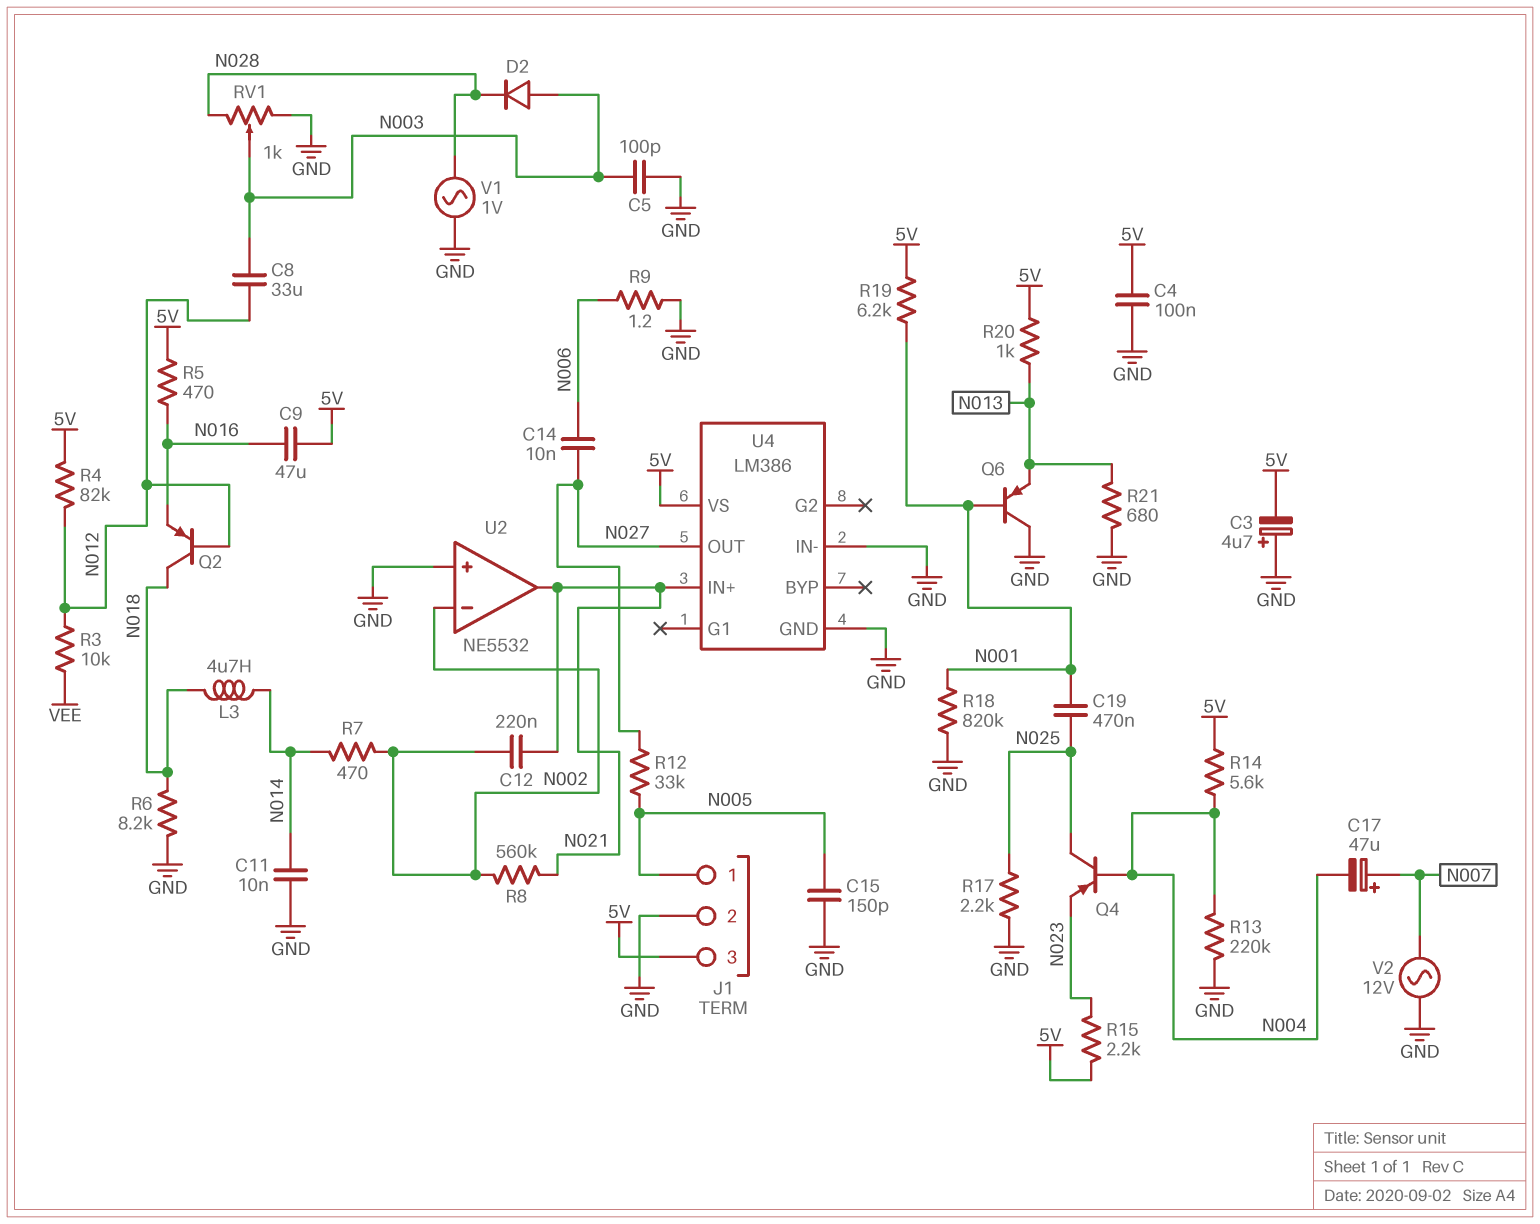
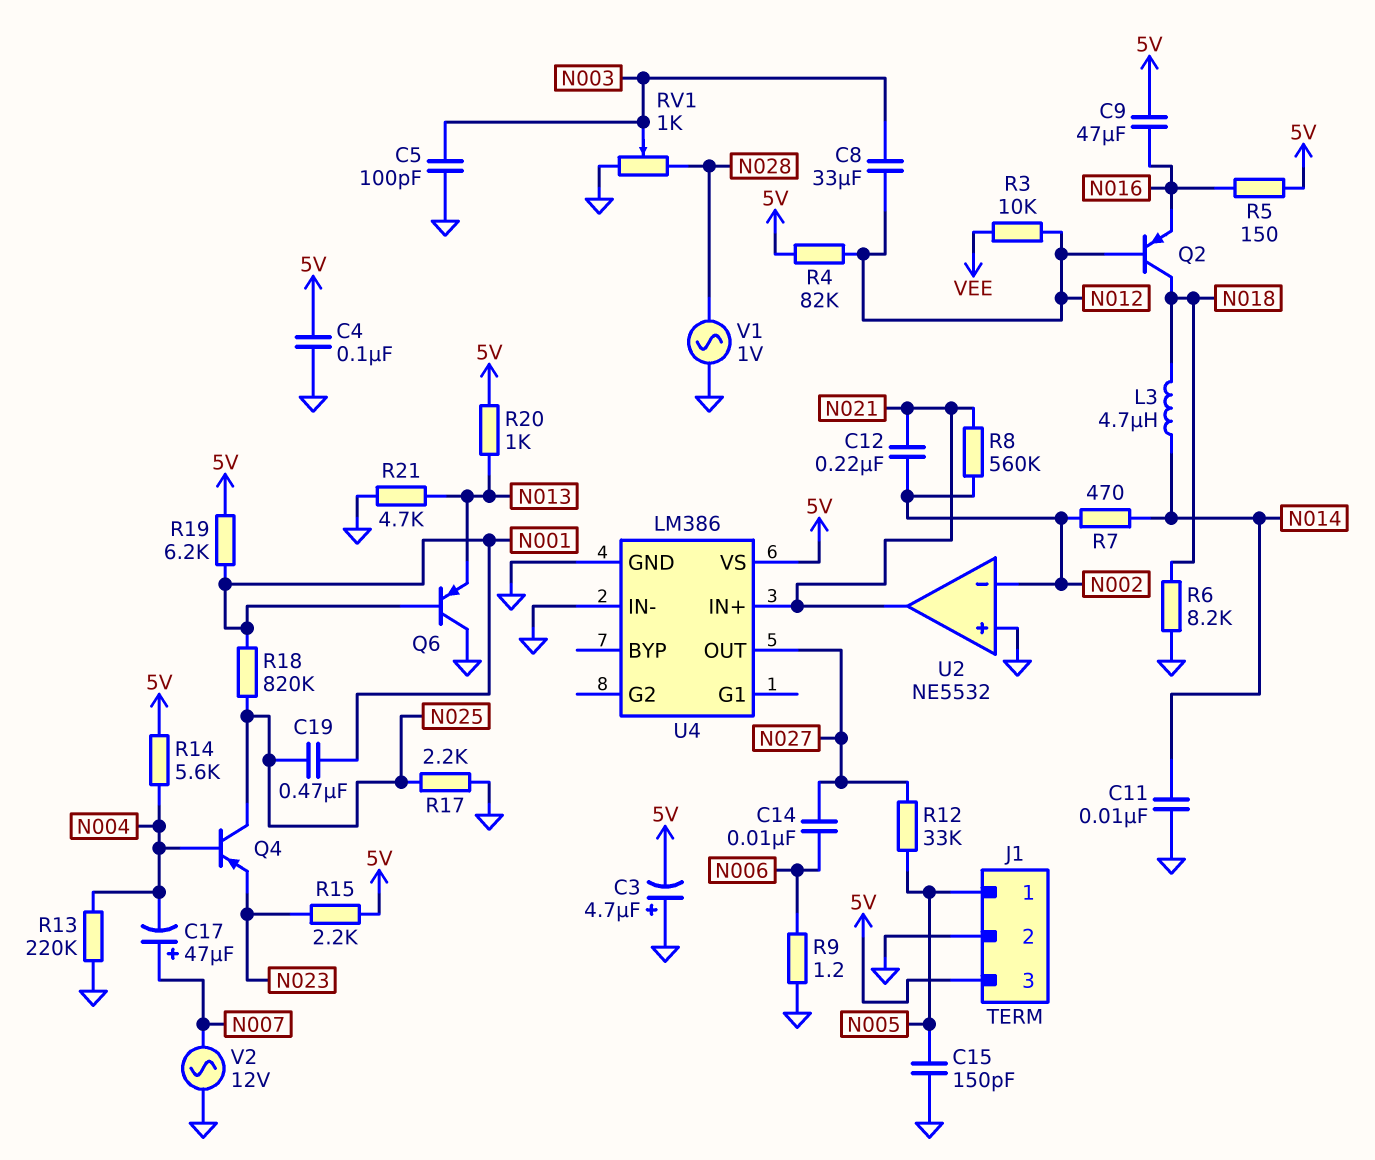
D2: diode (A N003, K N028) -> none
R5: 470 (5V, N016) -> 150 (5V, N016)
R18: 820k (GND, N001) -> 820k (N001, N025)
R21: 680 (GND, N013) -> 4.7k (GND, N013)

